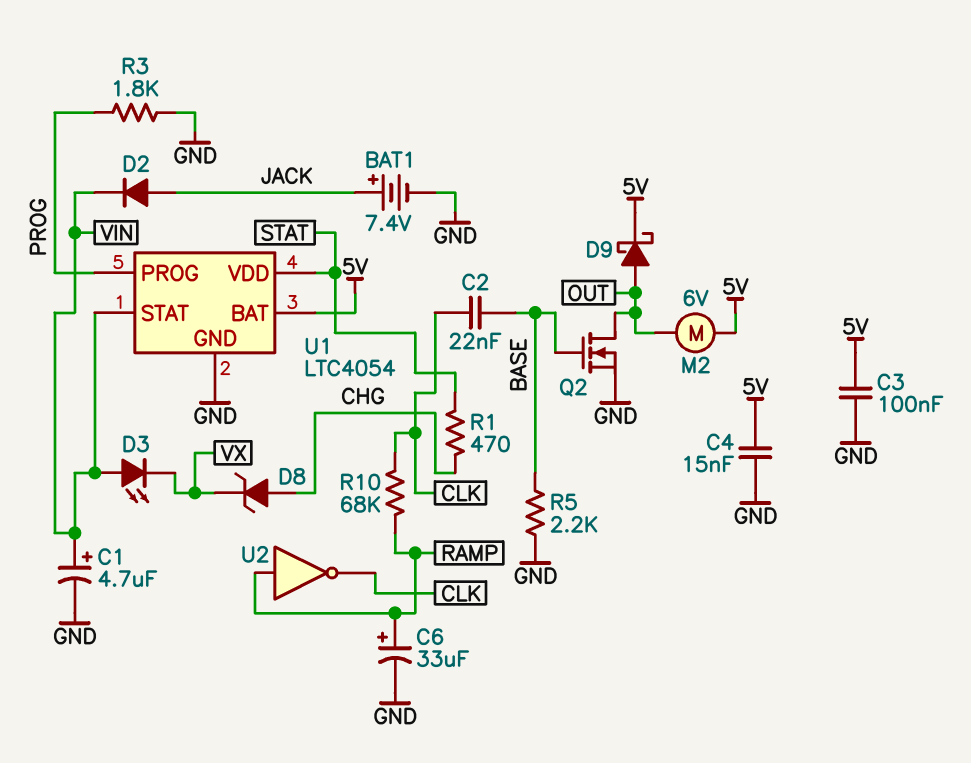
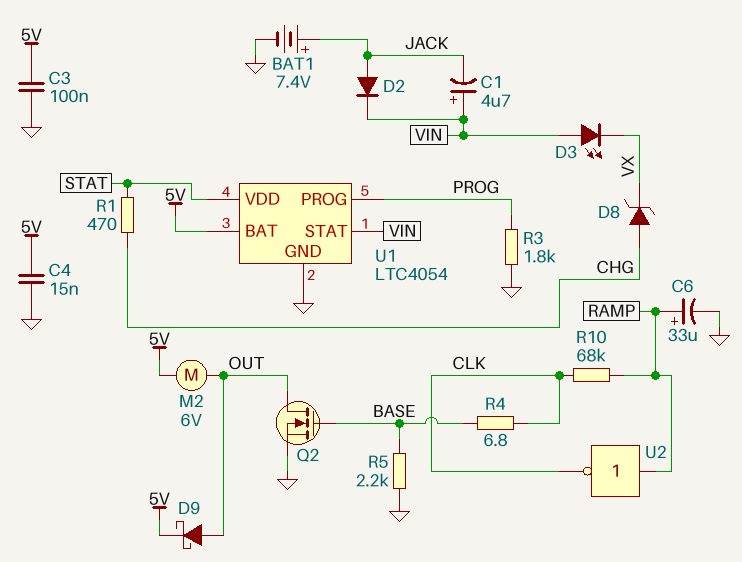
C1: 4.7uF (plus VIN, minus GND) -> 4.7uF (plus VIN, minus JACK)
C2: 22nF (BASE, CLK) -> none
R4: none -> 6.8 (BASE, CLK)

